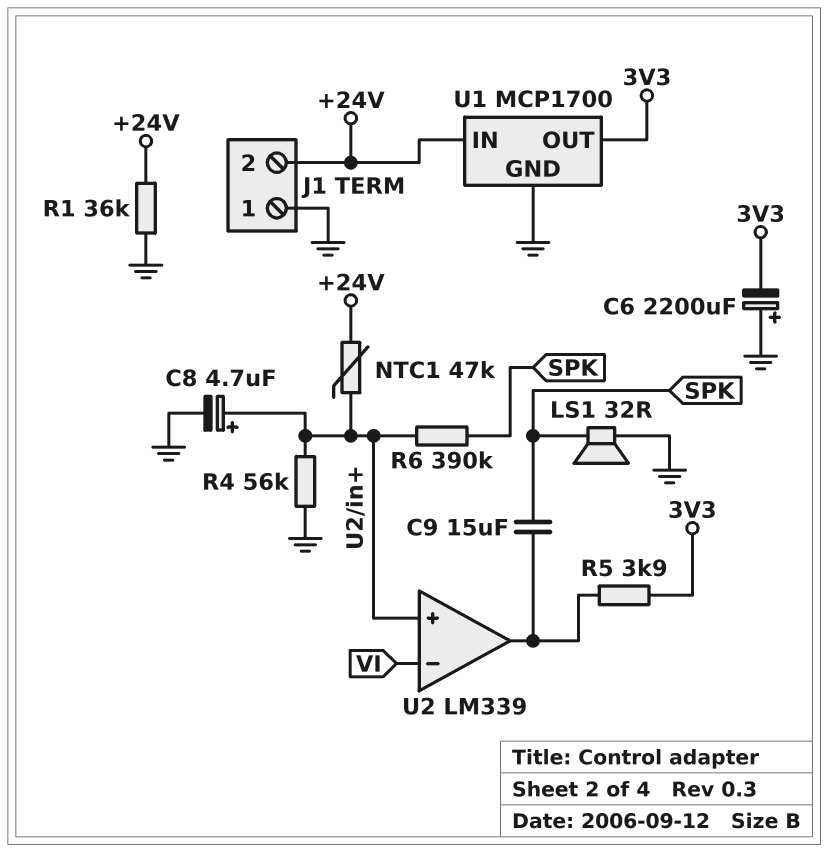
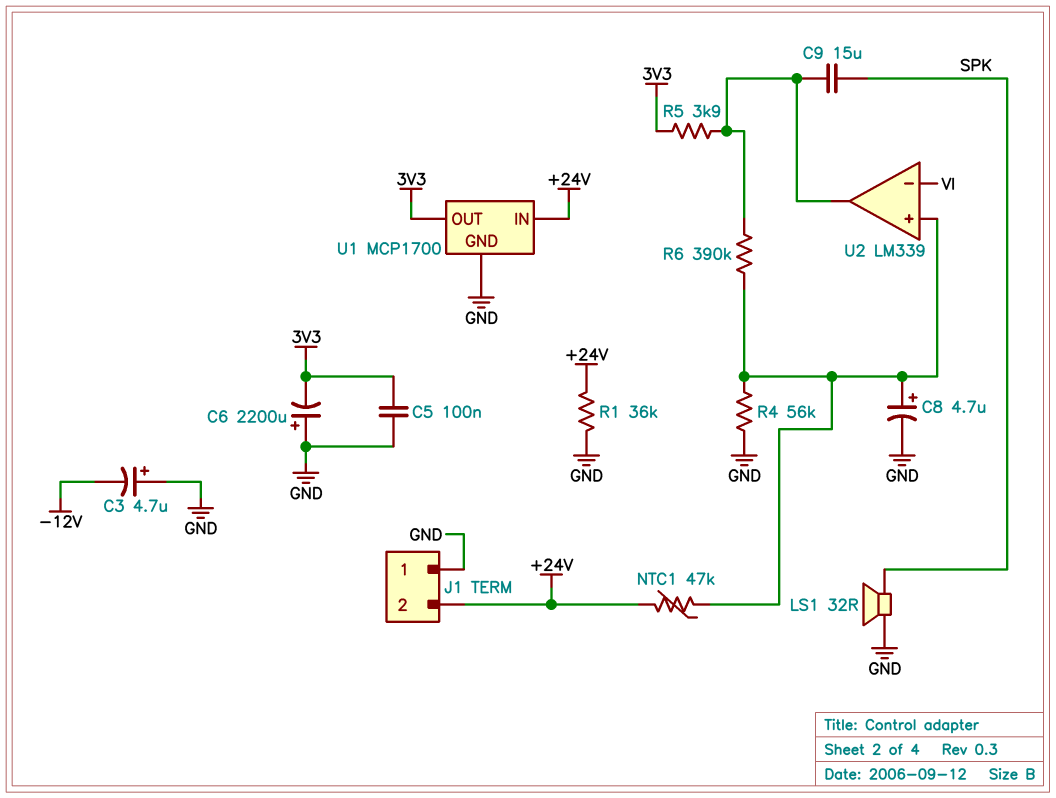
C3: none -> 4.7uF (plus GND, minus -12V)
C5: none -> 100nF (3V3, GND)
R6: 390k (SPK, U2/in+) -> 390k (U2/in+, U2/out)

